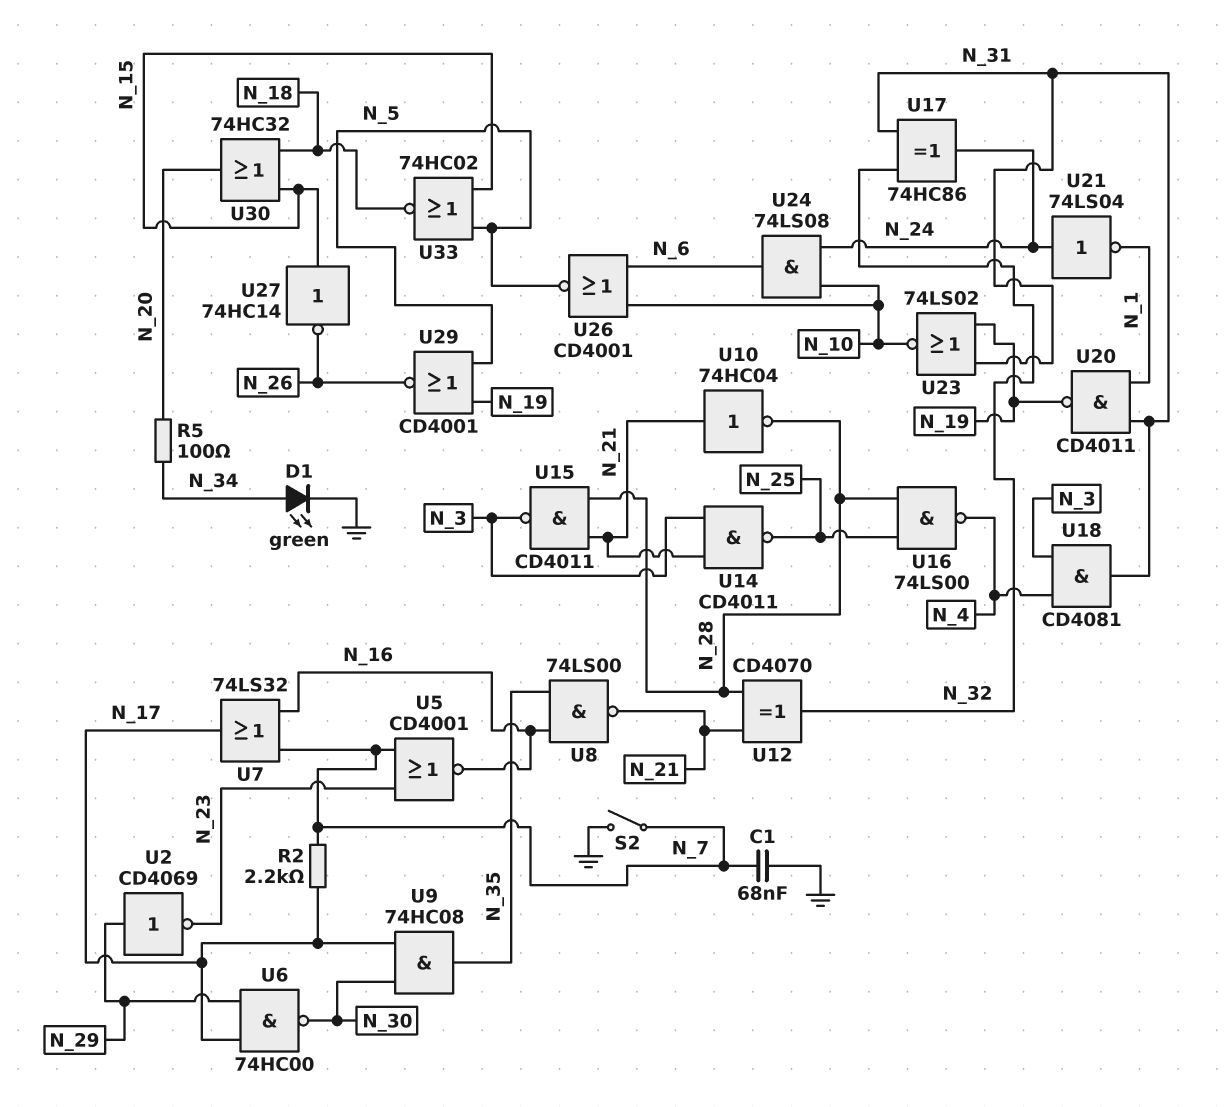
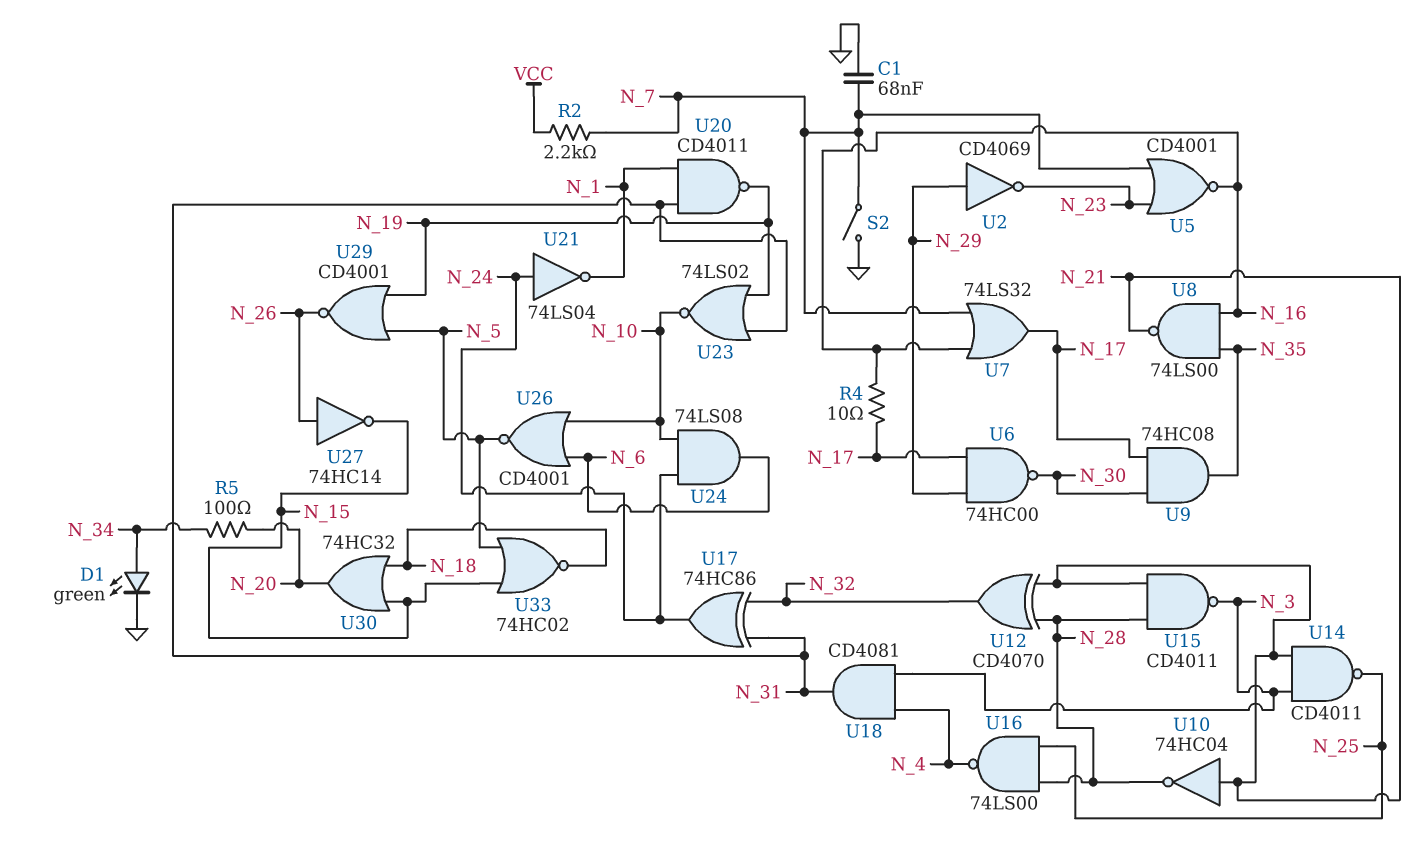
R2: 2.2k (N_7, N_17) -> 2.2k (N_7, VCC)
R4: none -> 10 (N_16, N_17)
U27: NOT 74HC14 (in N_15, out N_26) -> NOT 74HC14 (in N_26, out N_15)

